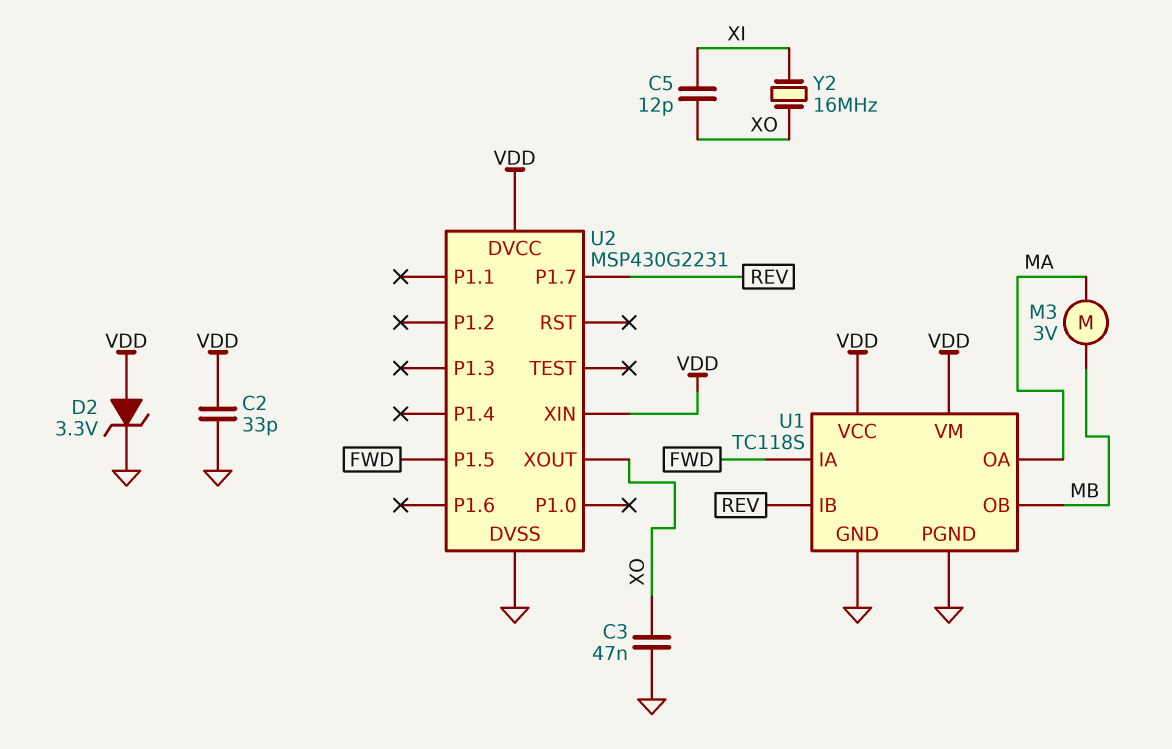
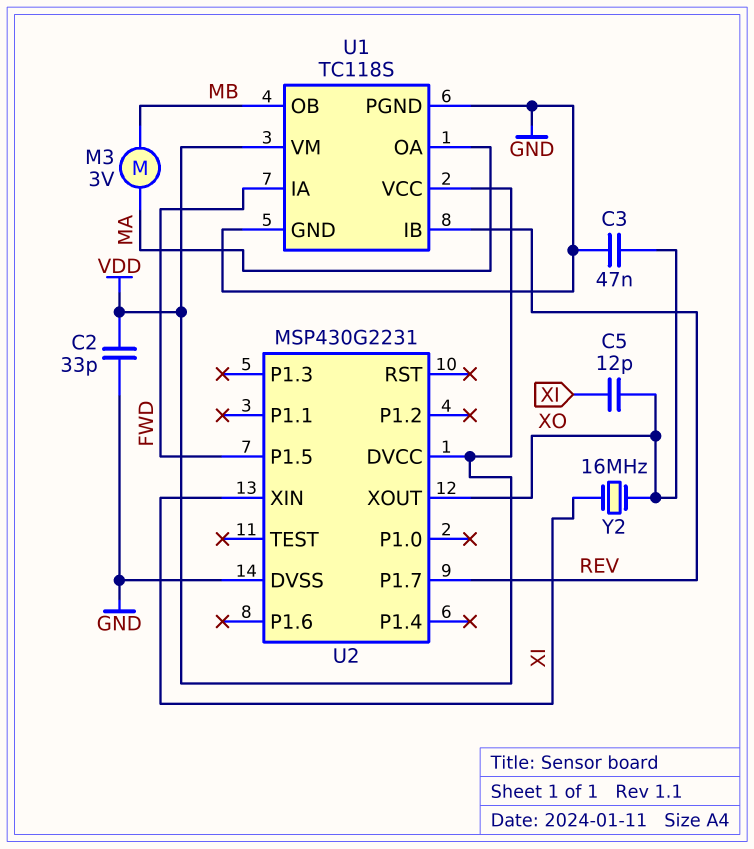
D2: zener 3.3V (A VDD, K GND) -> none
U2 pin XIN: VDD -> XI

